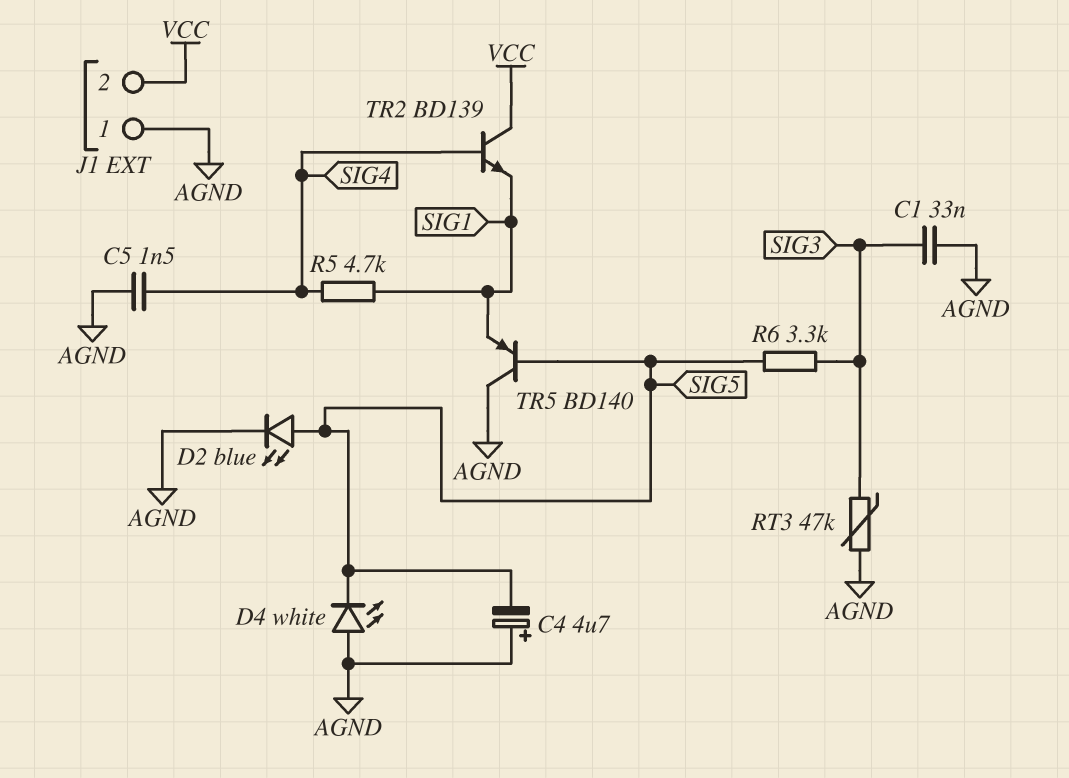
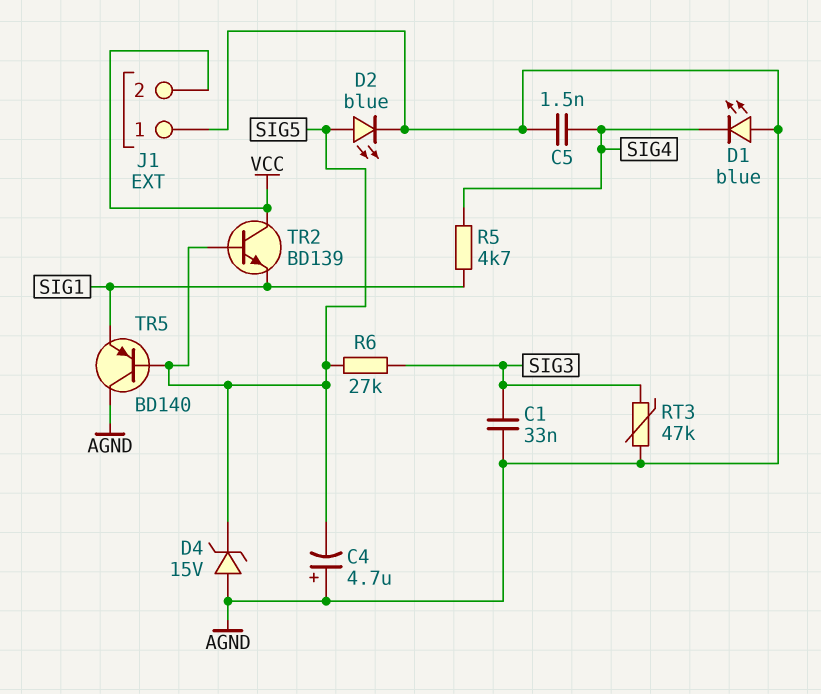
D1: none -> LED blue (A AGND, K SIG4)
D4: LED white (A AGND, K SIG5) -> zener 15V (A AGND, K SIG5)
R6: 3.3k (SIG3, SIG5) -> 27k (SIG3, SIG5)
TR2: NPN BD139 (B SIG4, C VCC, E SIG1) -> NPN BD139 (B SIG5, C VCC, E SIG1)

